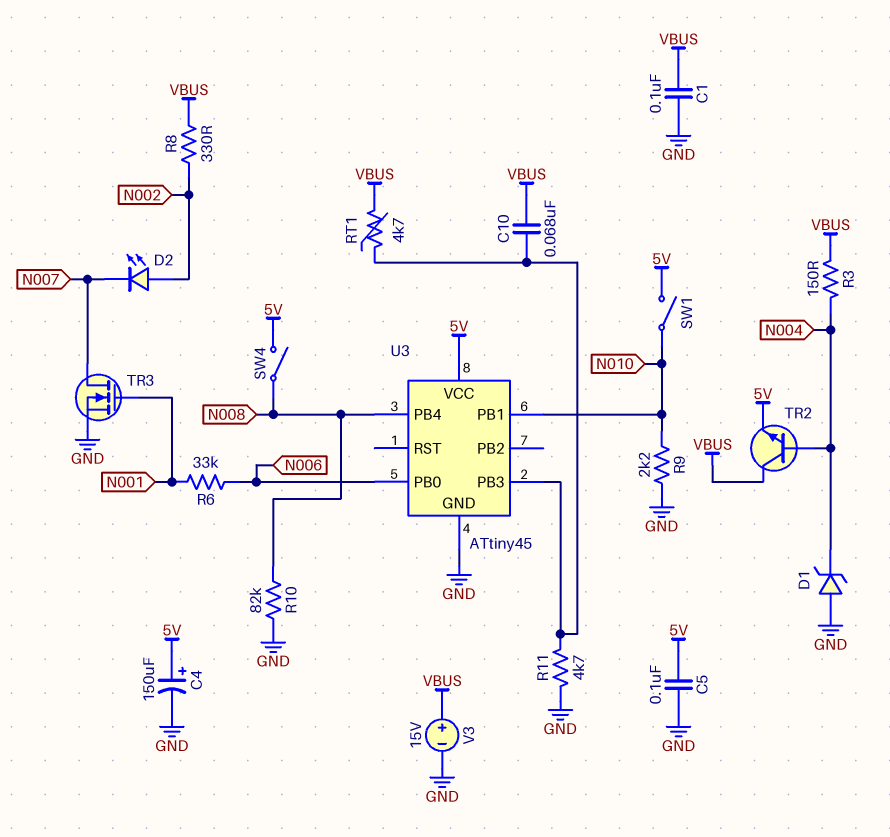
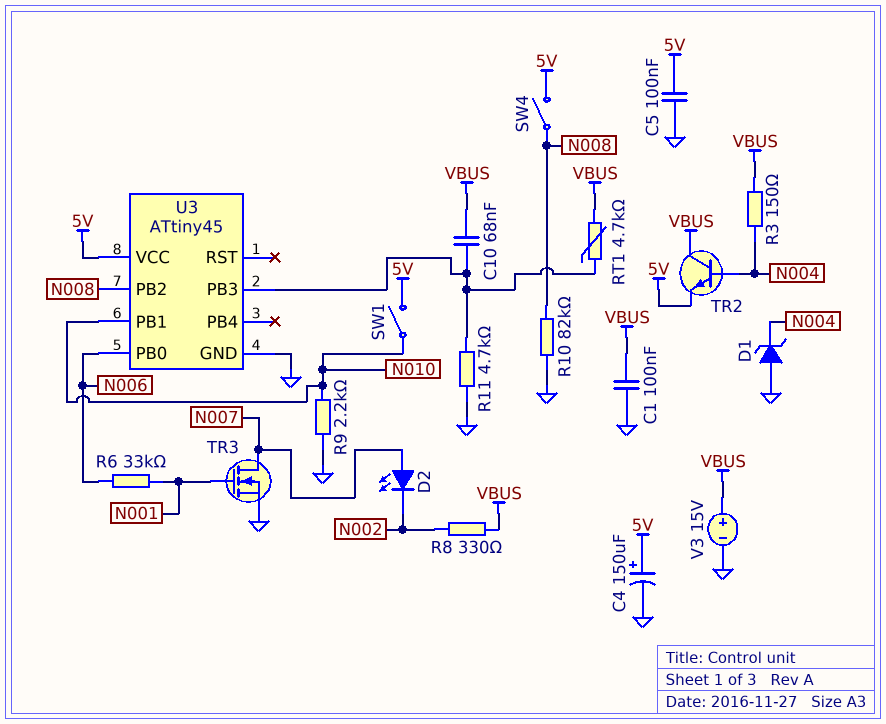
D2: LED (A N002, K N007) -> LED (A N007, K N002)
U3 pin PB2: none -> N008
U3 pin PB4: N008 -> none

